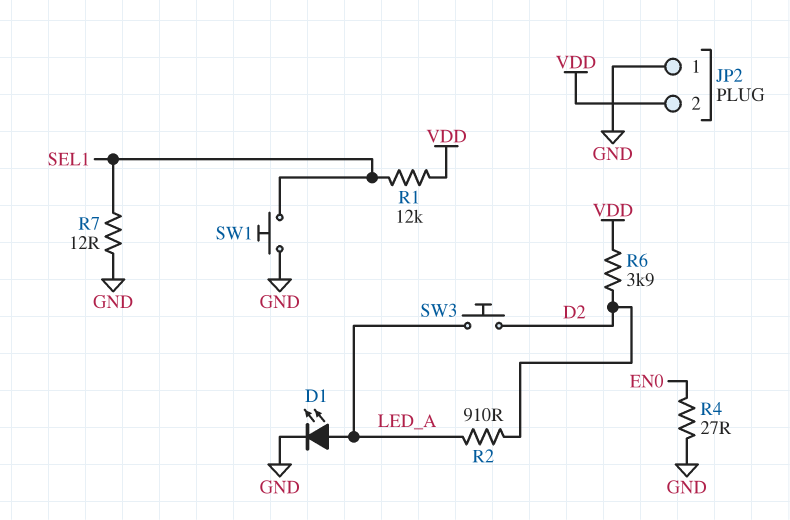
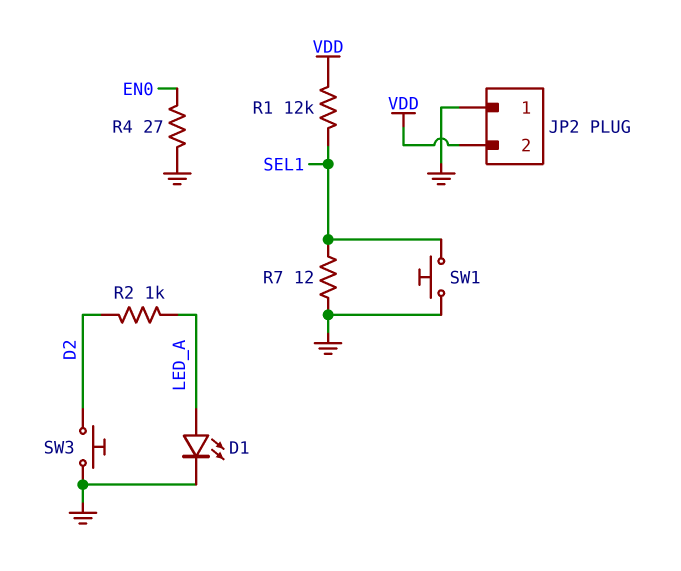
R2: 910 (D2, LED_A) -> 1k (D2, LED_A)
R6: 3.9k (D2, VDD) -> none
SW3: button (D2, LED_A) -> button (D2, GND)

